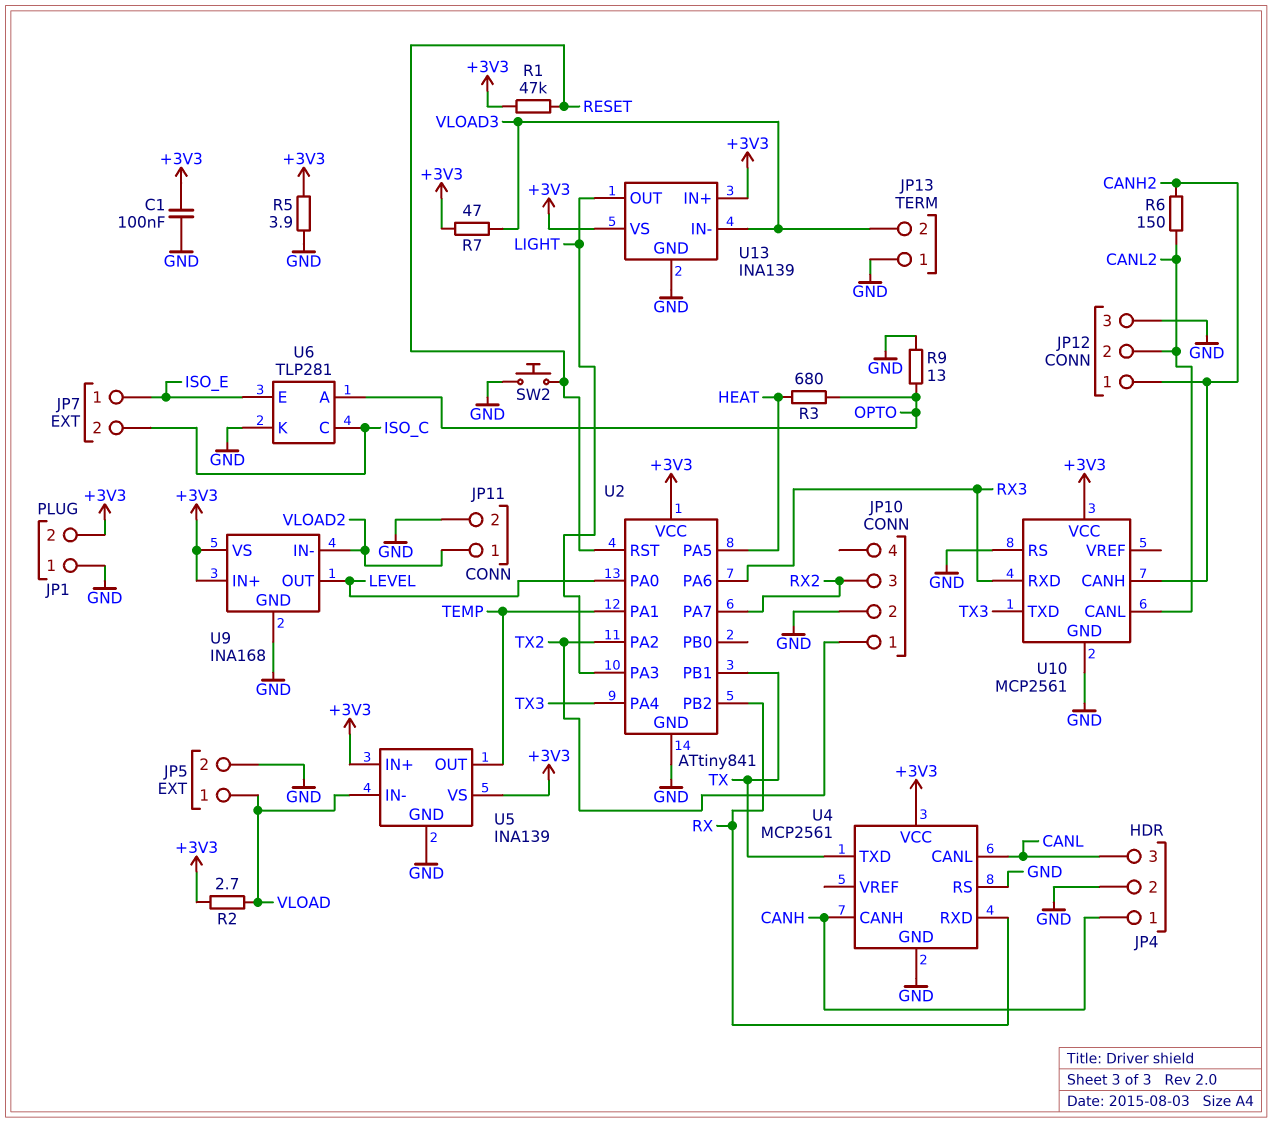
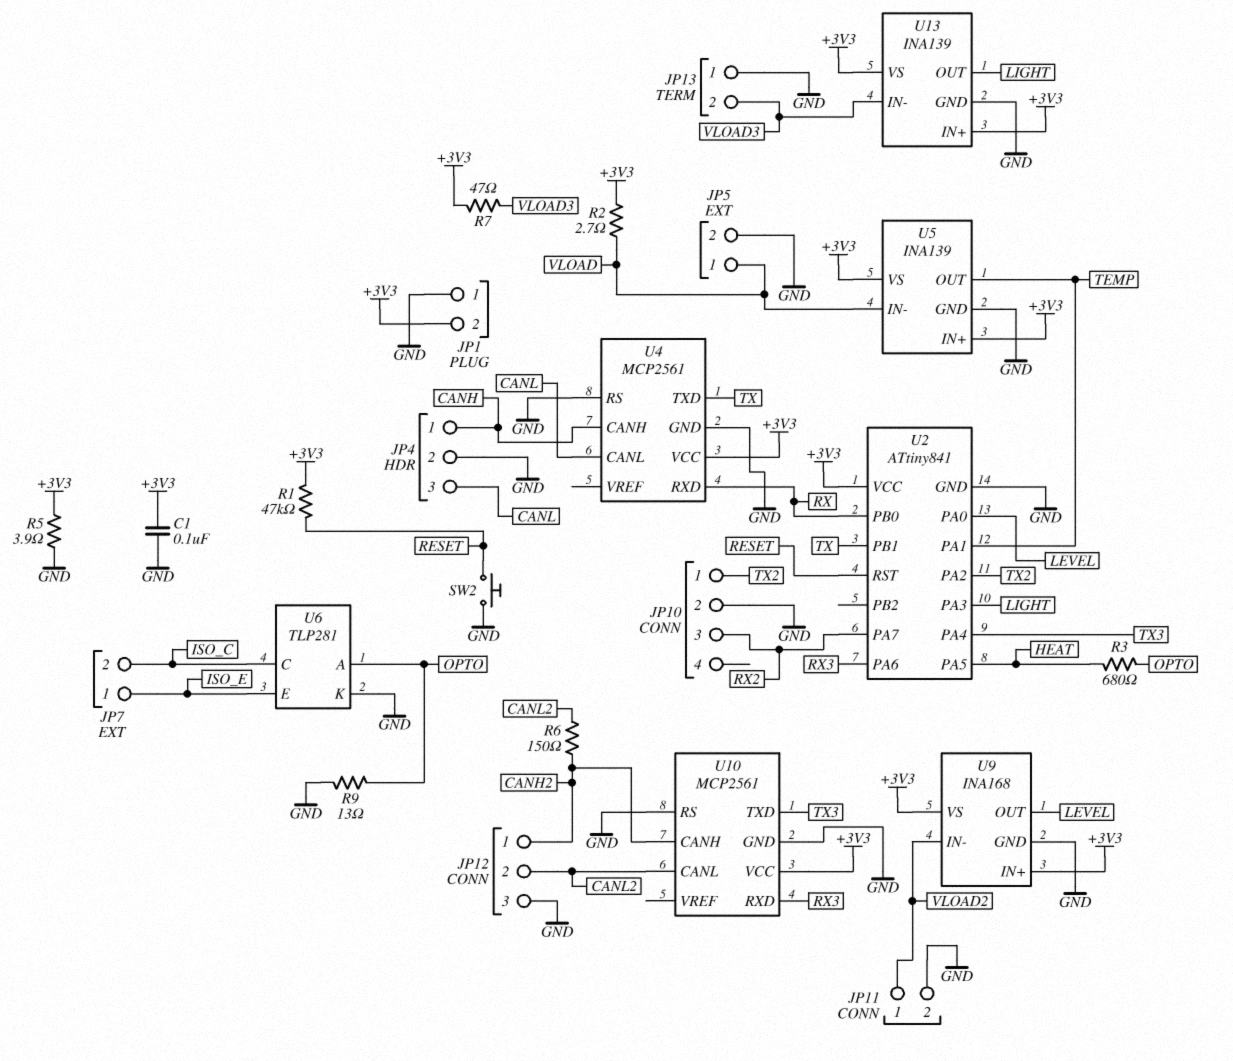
U2 pin PB0: none -> RX
U2 pin PB2: RX -> none

